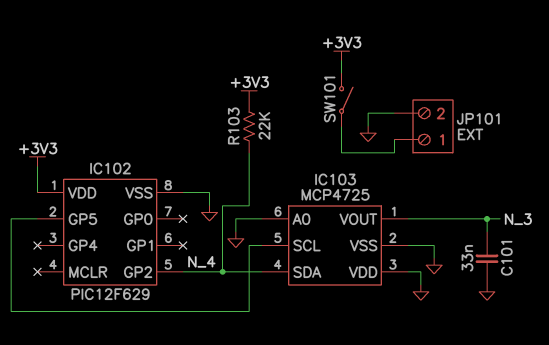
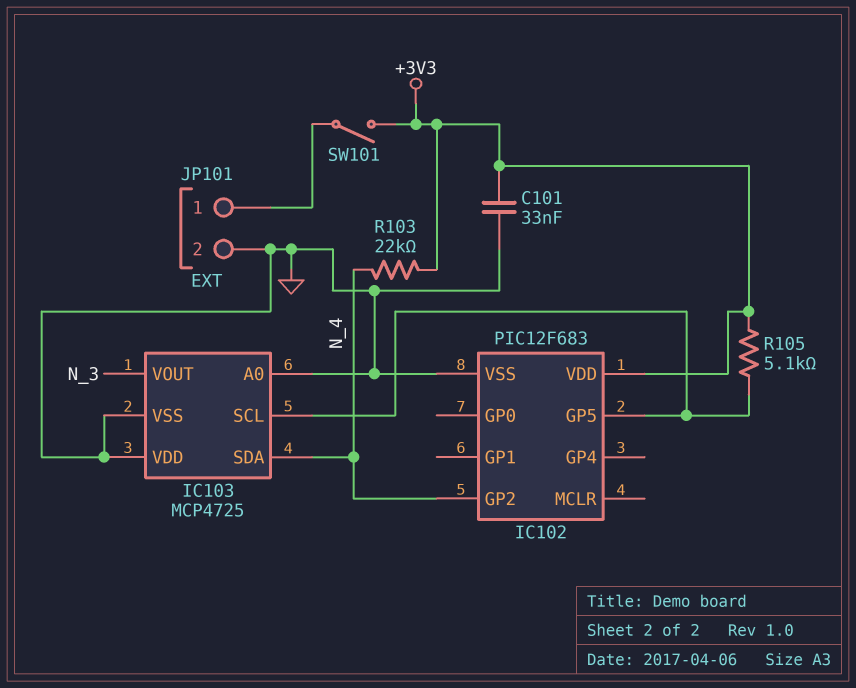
C101: 33nF (GND, N_3) -> 33nF (+3V3, GND)
IC102: PIC12F629 -> PIC12F683
R105: none -> 5.1k (+3V3, IC102/GP5)

